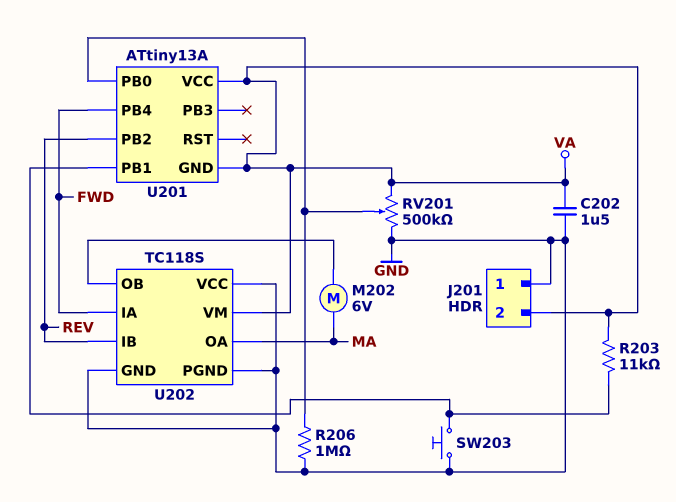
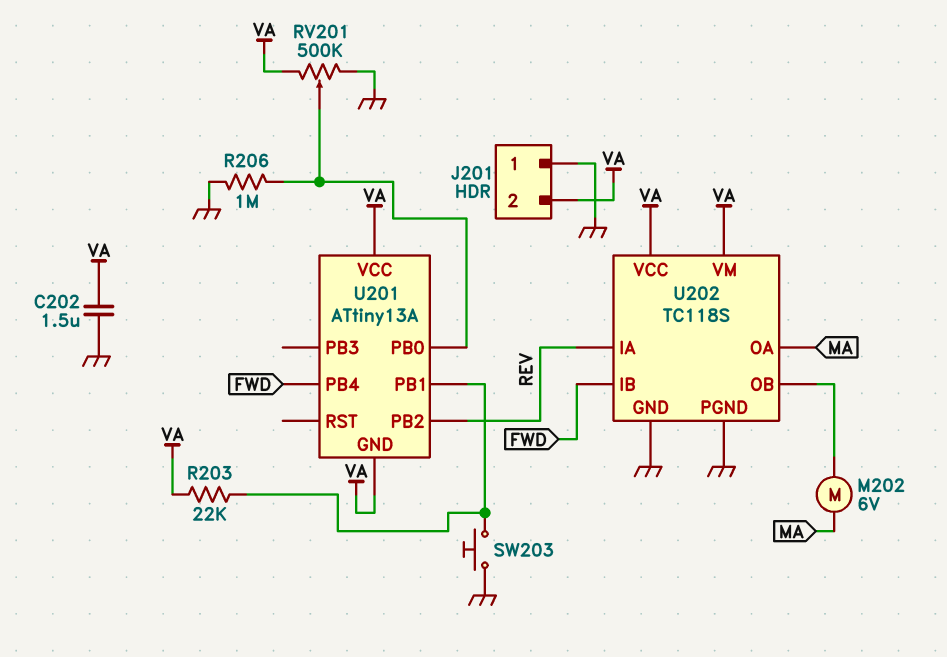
R203: 11k (U201/PB1, VA) -> 22k (U201/PB1, VA)
U202 pin IA: FWD -> REV
U202 pin IB: REV -> FWD
U202 pin VCC: GND -> VA

